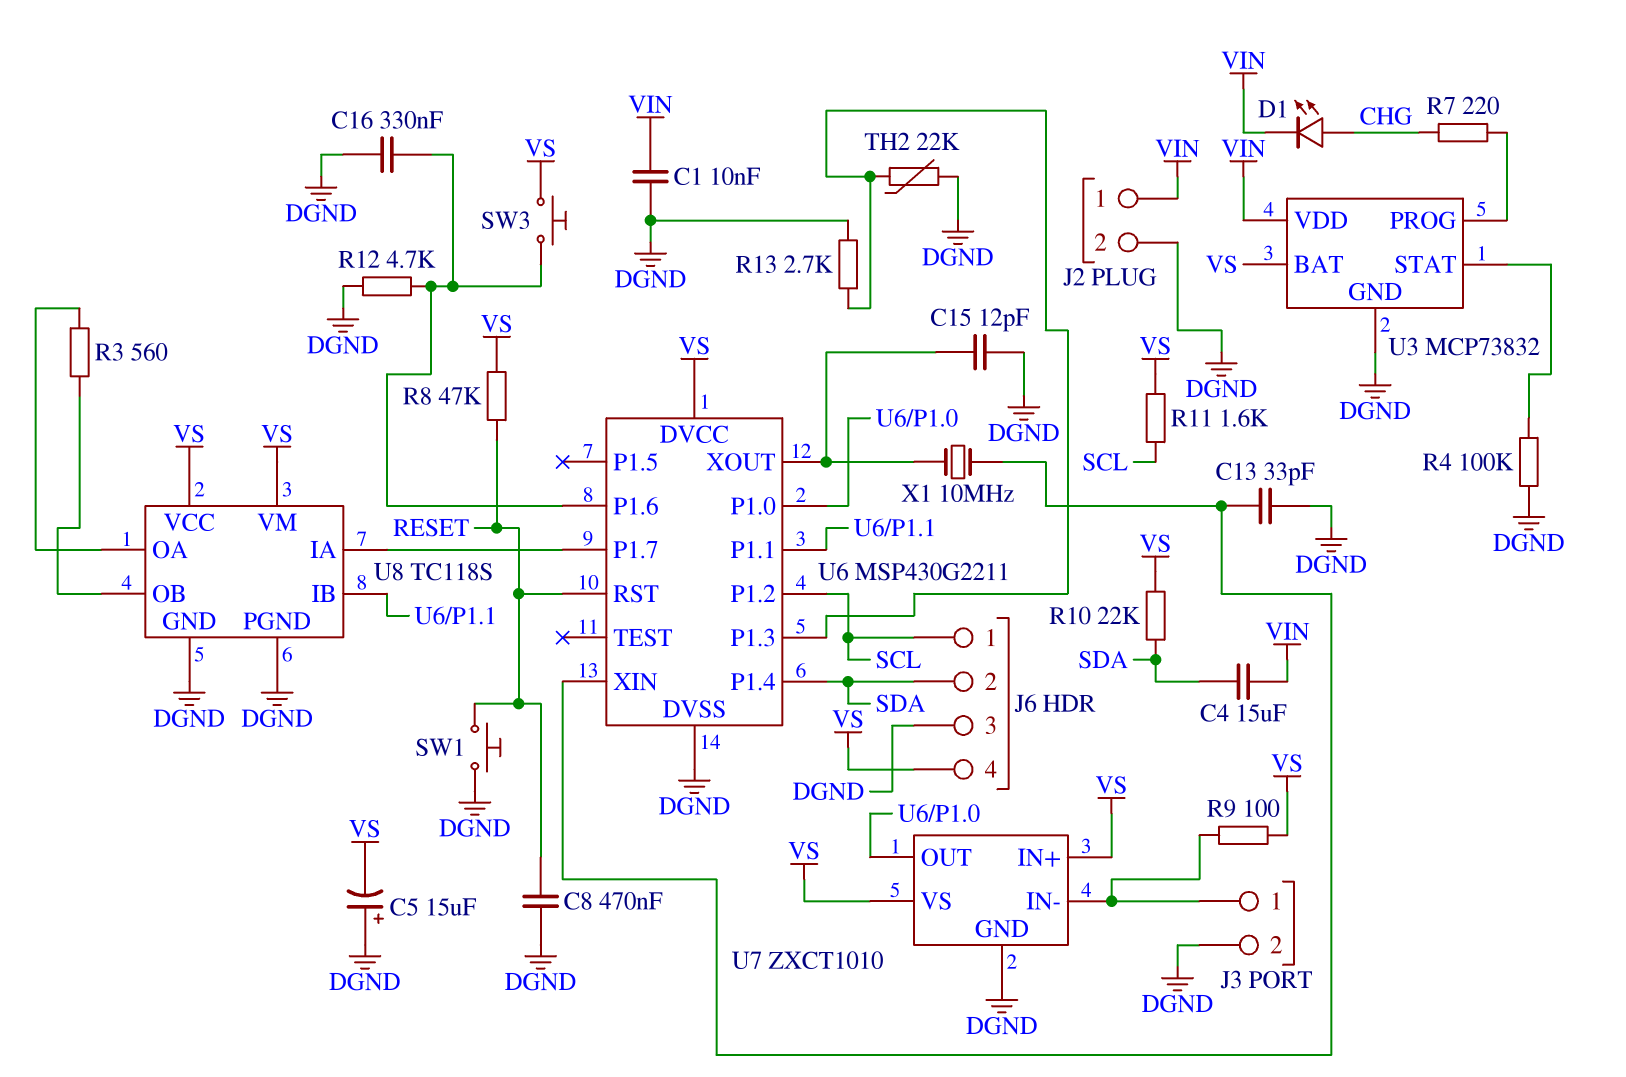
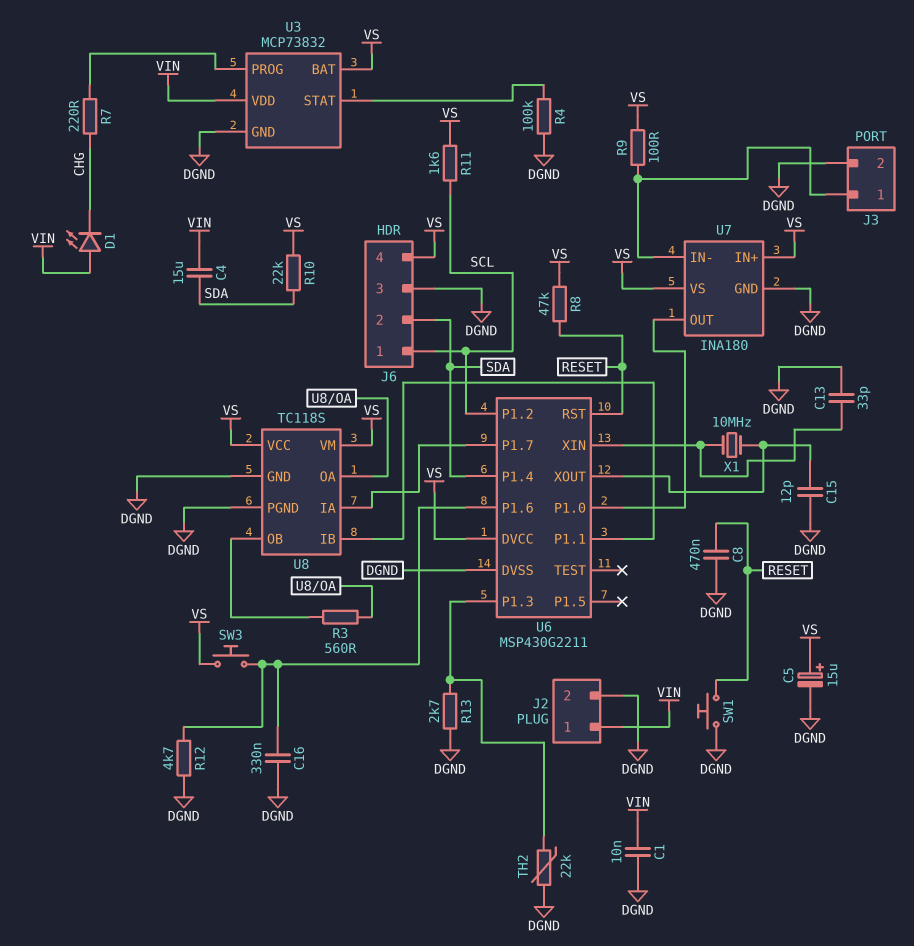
C5: 15uF (plus DGND, minus VS) -> 15uF (plus VS, minus DGND)
D1: LED (A CHG, K VIN) -> LED (A VIN, K CHG)
U7: ZXCT1010 -> INA180

